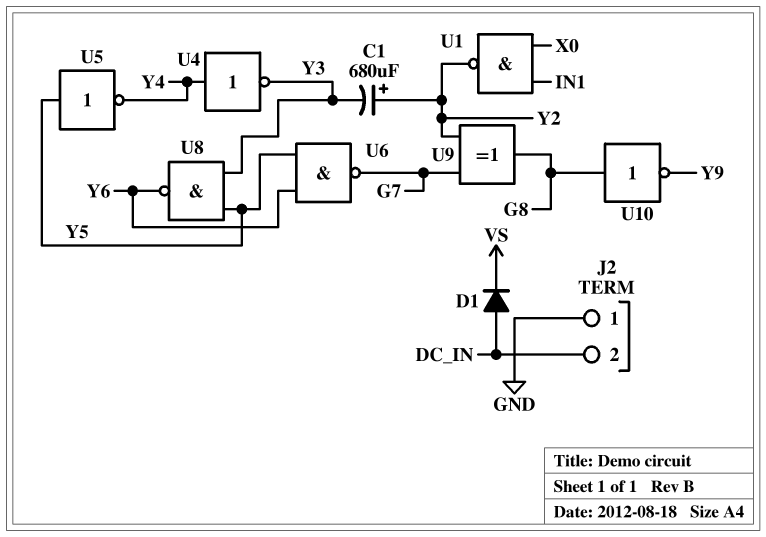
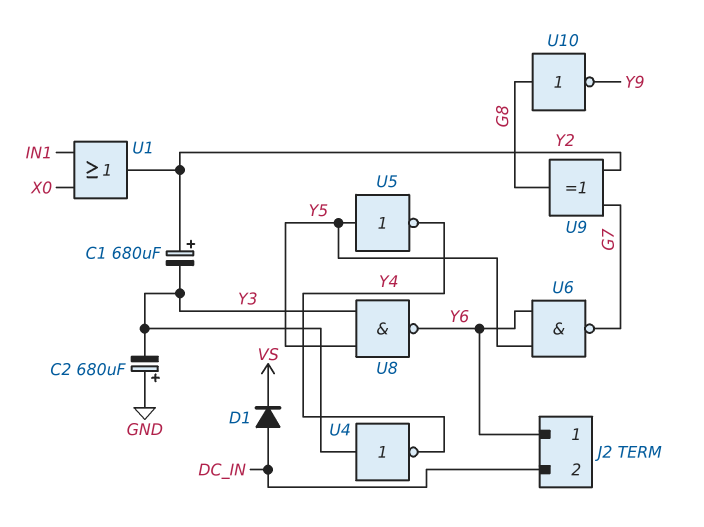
C2: none -> 680uF (plus GND, minus Y3)
J2 pin 1: GND -> Y6
U1: NAND (in IN1, in X0, out Y2) -> OR (in IN1, in X0, out Y2)
U4: NOT (in Y4, out Y3) -> NOT (in Y3, out Y4)

